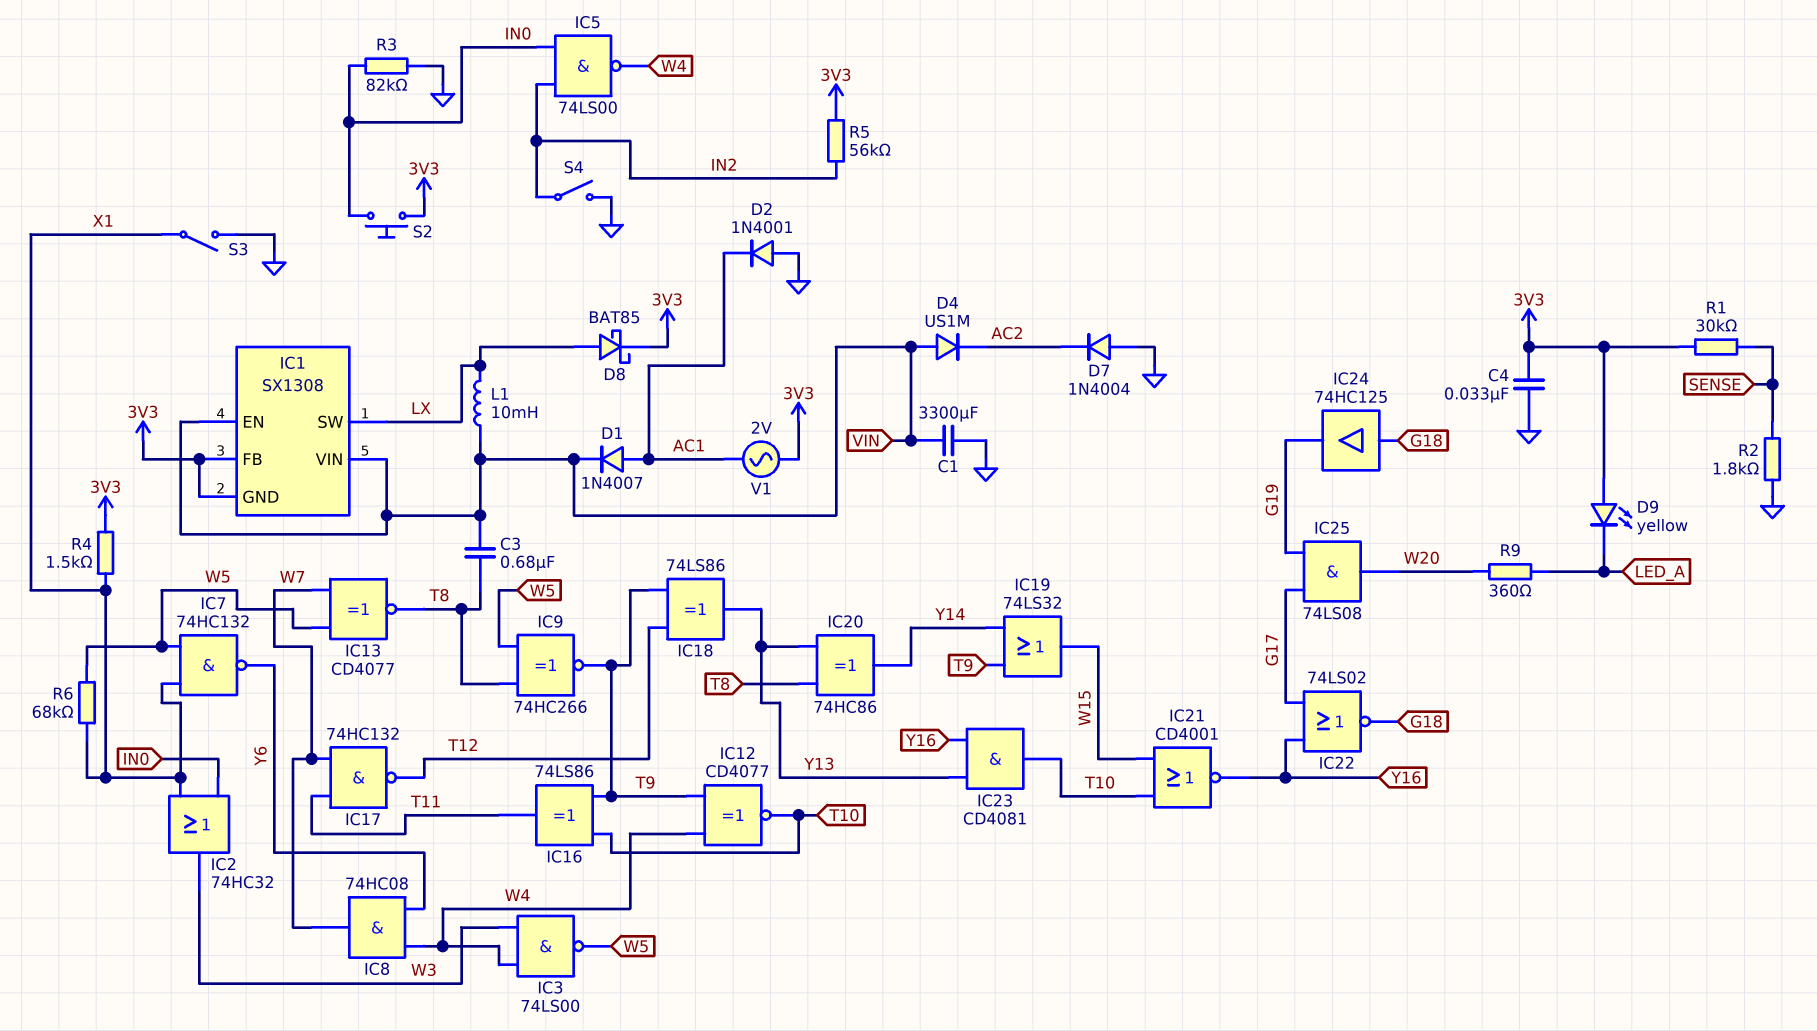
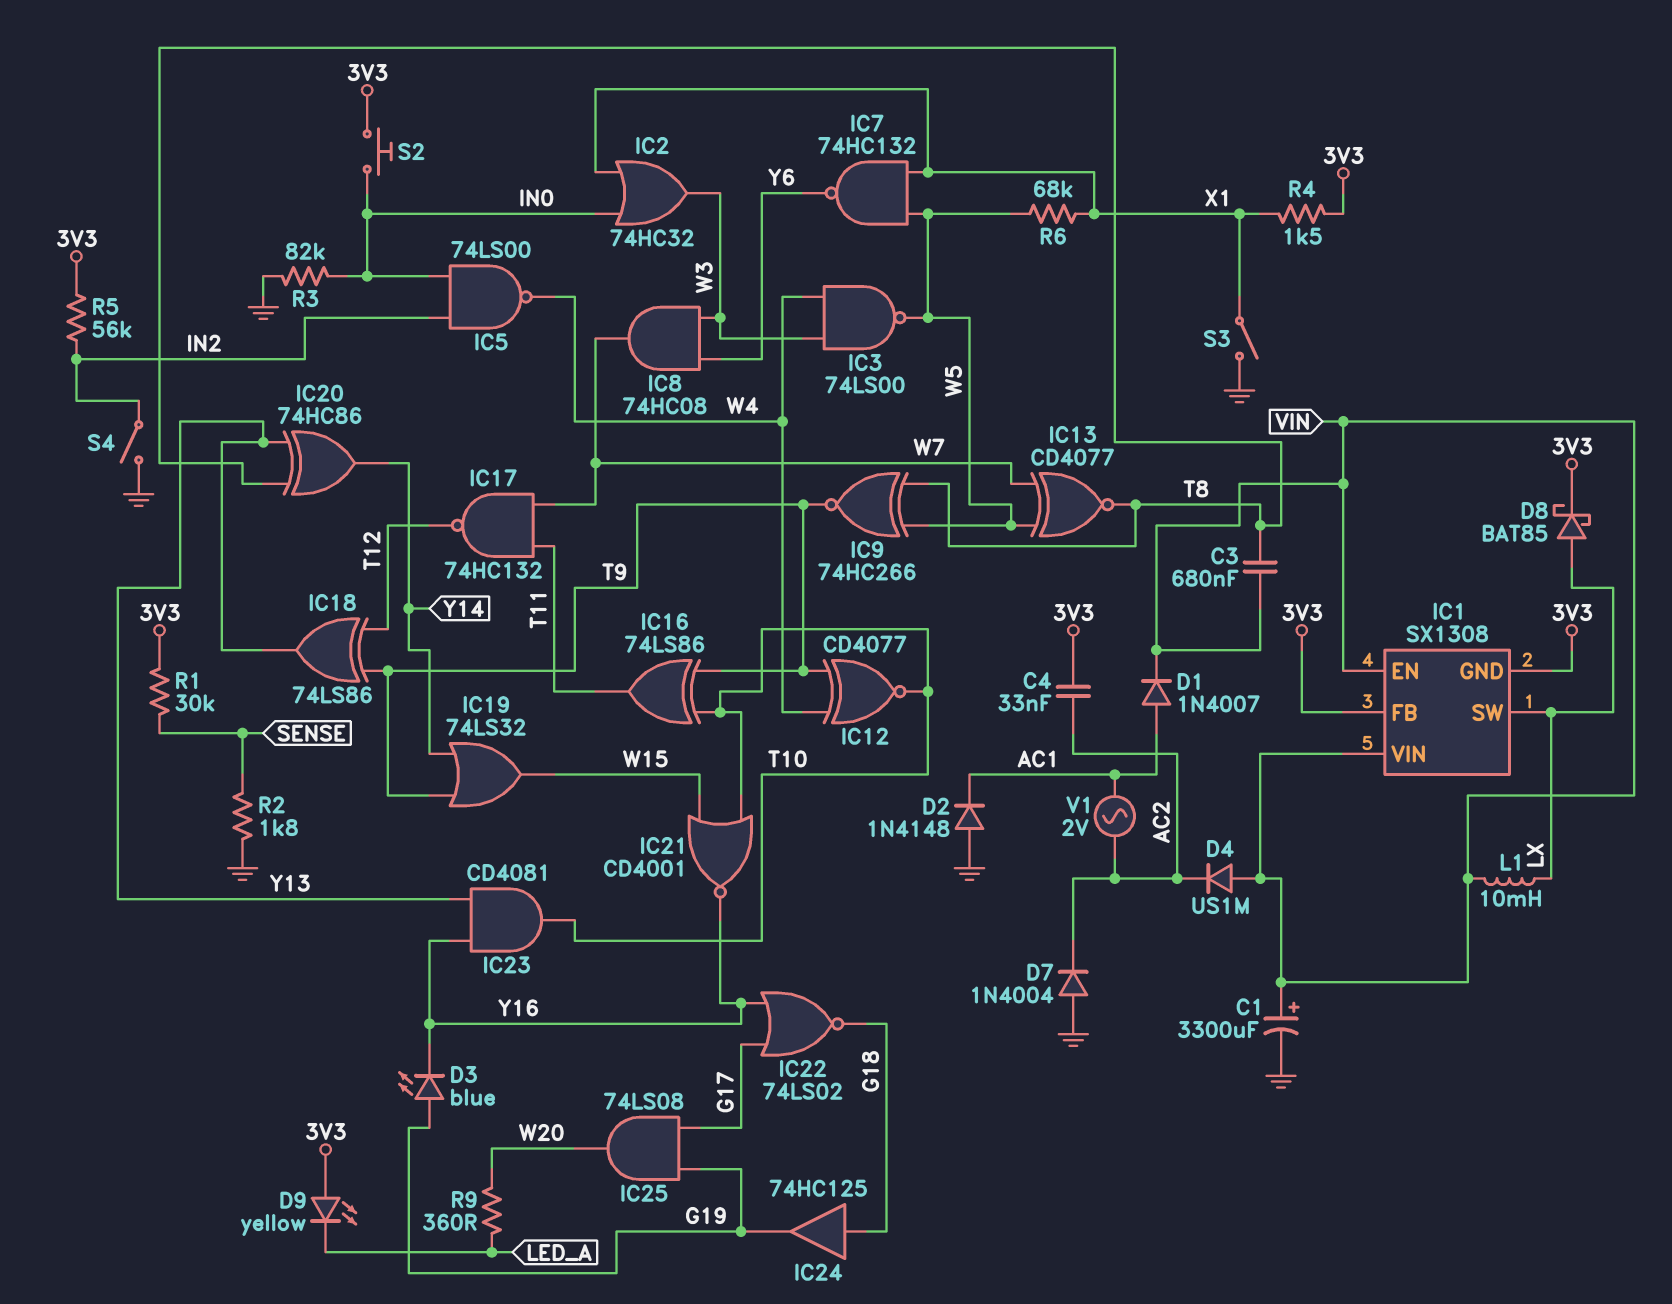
C1: 3300uF (GND, VIN) -> 3300uF (plus VIN, minus GND)
C4: 33nF (3V3, GND) -> 33nF (3V3, AC2)
D2: diode 1N4001 (A GND, K AC1) -> diode 1N4148 (A GND, K AC1)
D3: none -> LED blue (A G19, K Y16)
IC8: AND 74HC08 (in W4, in Y6, out W7) -> AND 74HC08 (in W3, in Y6, out W7)
V1: AC 2V (3V3, AC1) -> AC 2V (AC1, AC2)

